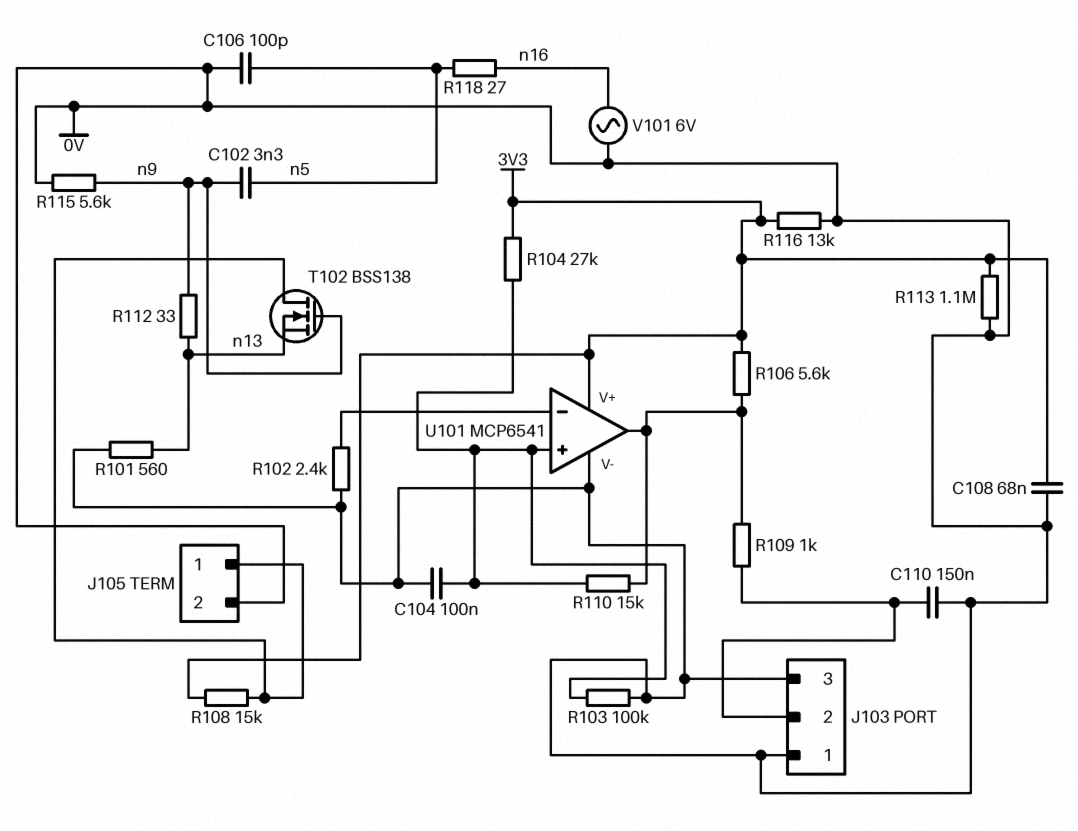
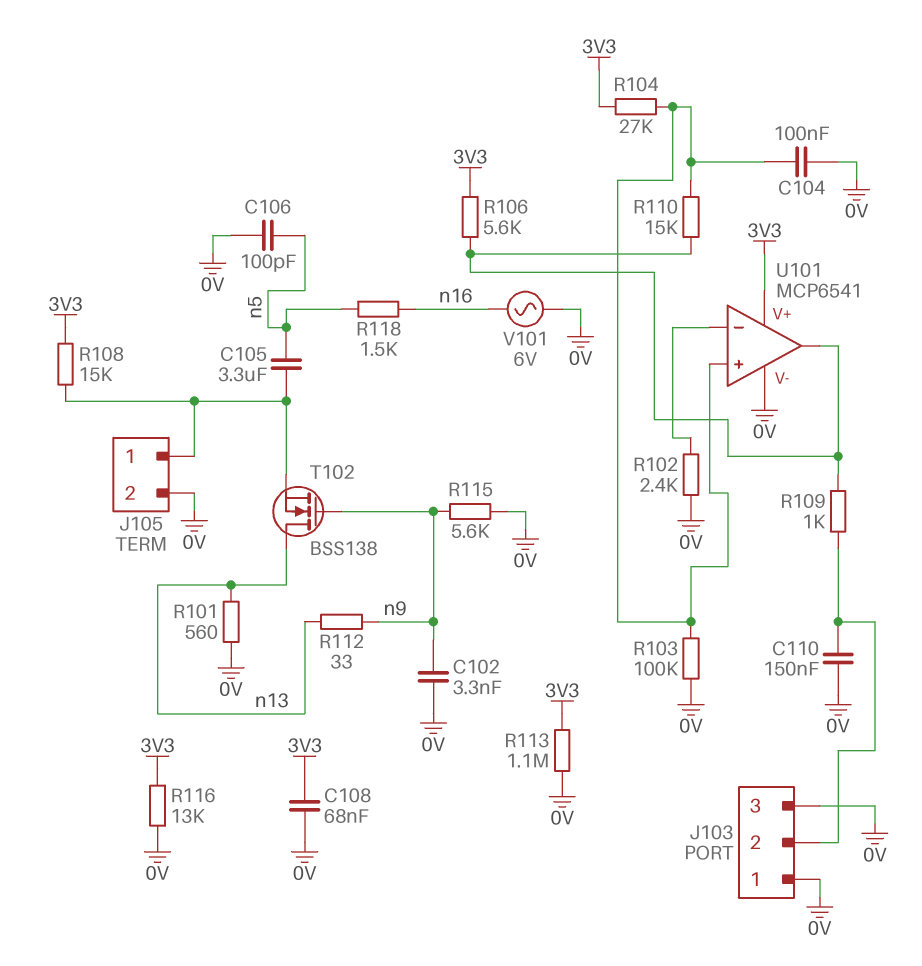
C102: 3.3nF (n5, n9) -> 3.3nF (0V, n9)
C105: none -> 3.3uF (J105/1, n5)
R118: 27 (n5, n16) -> 1.5k (n5, n16)
T102: NMOS BSS138 (G n9, D J105/1, S n13) -> NMOS BSS138 (G n9, D n13, S J105/1)

